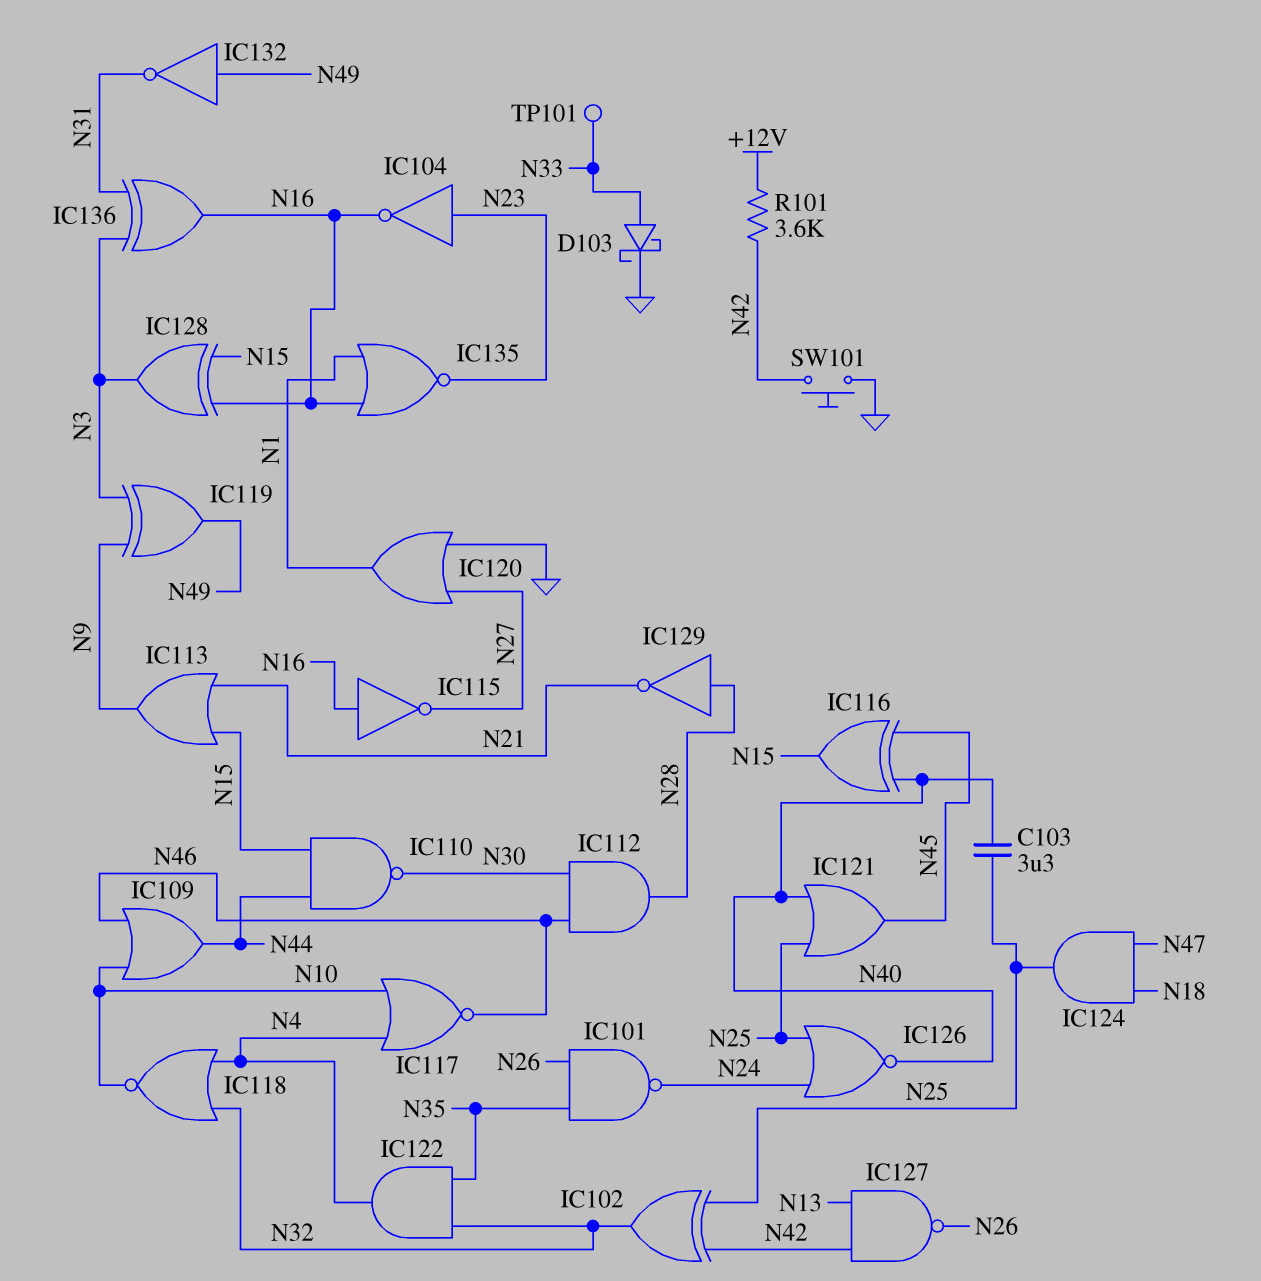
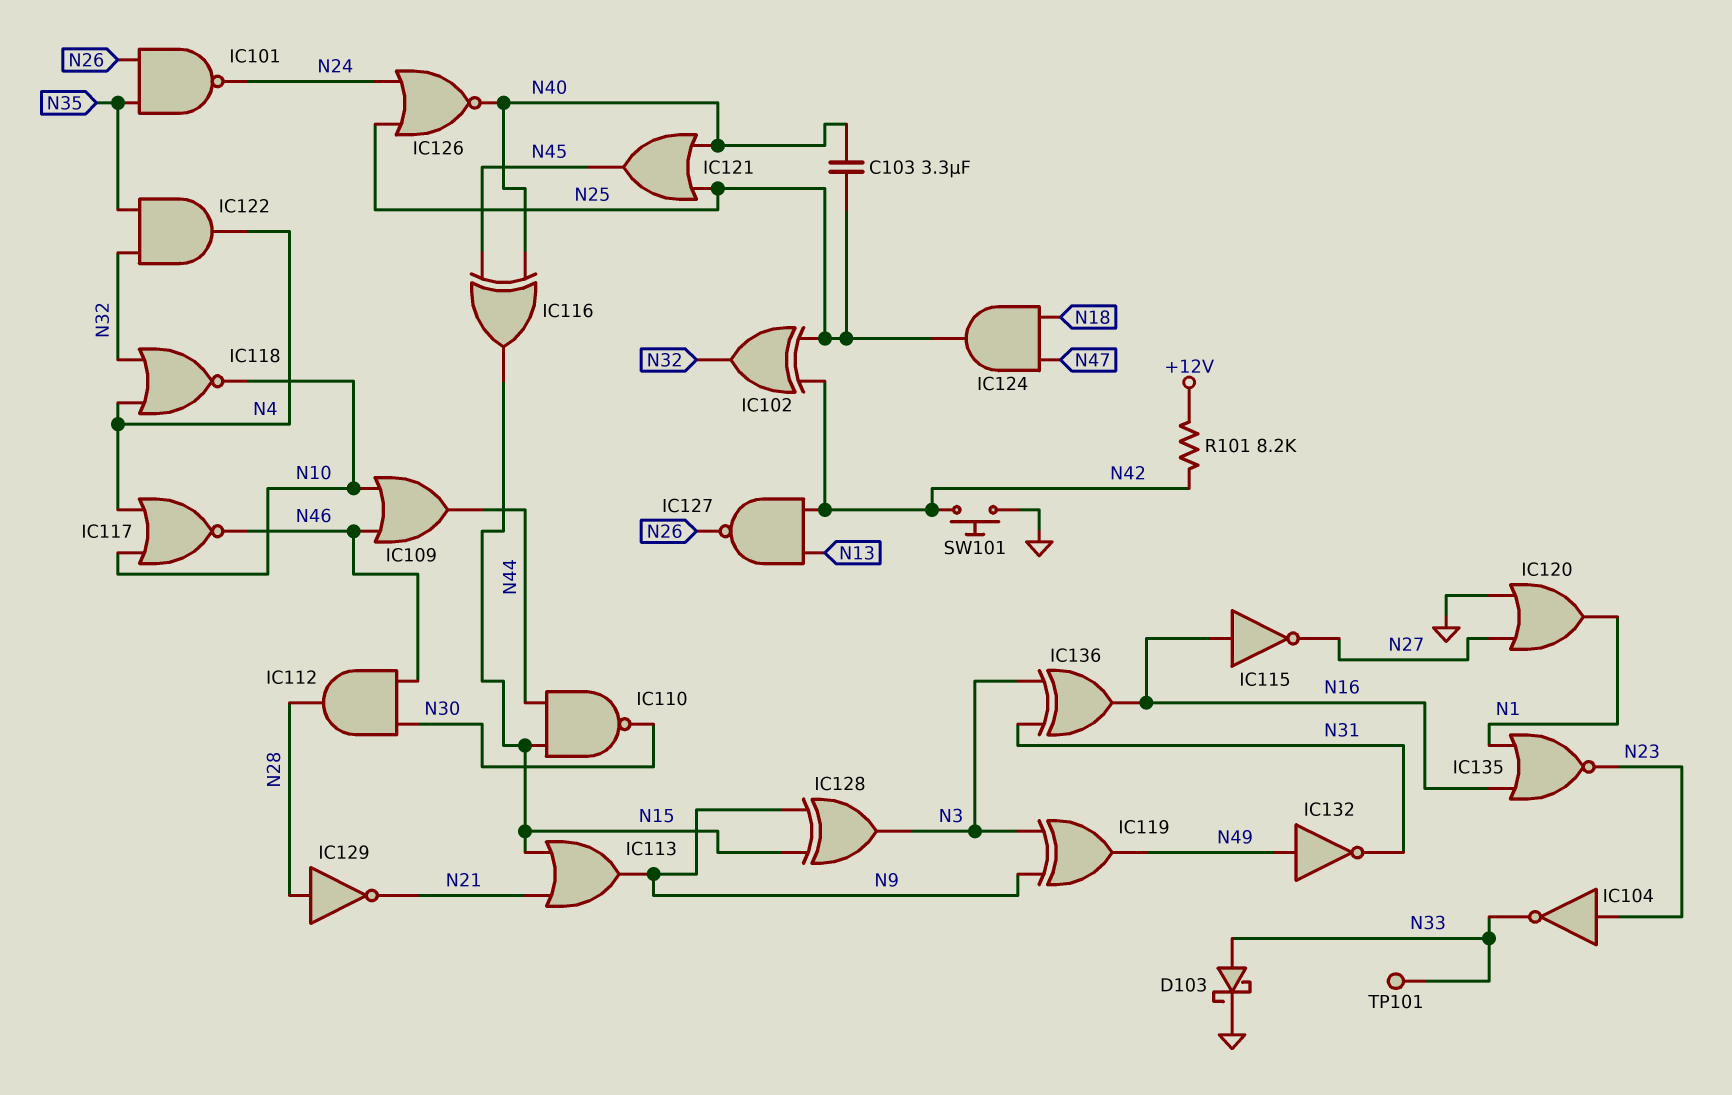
IC104: NOT (in N23, out N16) -> NOT (in N23, out N33)
IC128: XOR (in N15, in N16, out N3) -> XOR (in N9, in N15, out N3)
R101: 3.6k (+12V, N42) -> 8.2k (+12V, N42)

